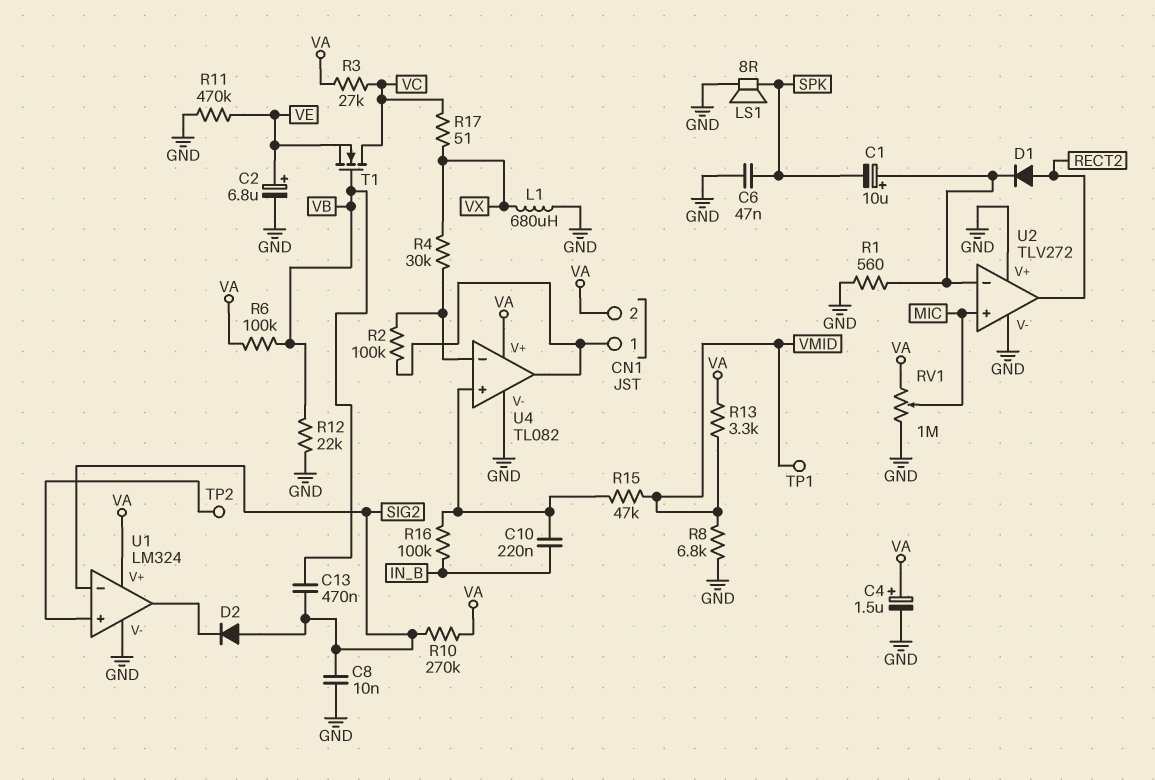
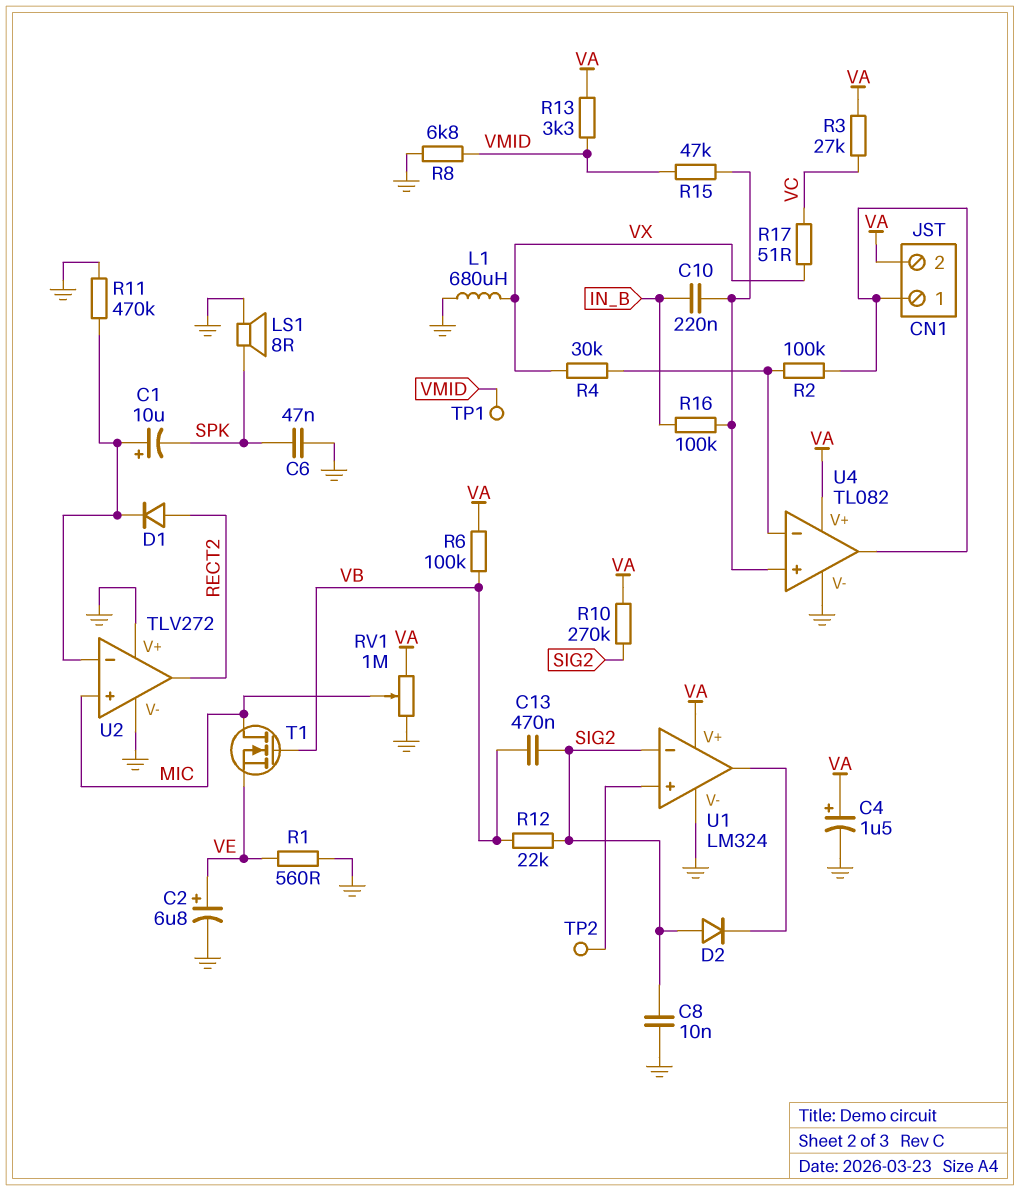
R1: 560 (GND, U2/in-) -> 560 (GND, VE)
R11: 470k (GND, VE) -> 470k (GND, U2/in-)
R12: 22k (GND, VB) -> 22k (SIG2, VB)
T1: NMOS (G VB, D VC, S VE) -> NMOS (G VB, D MIC, S VE)

